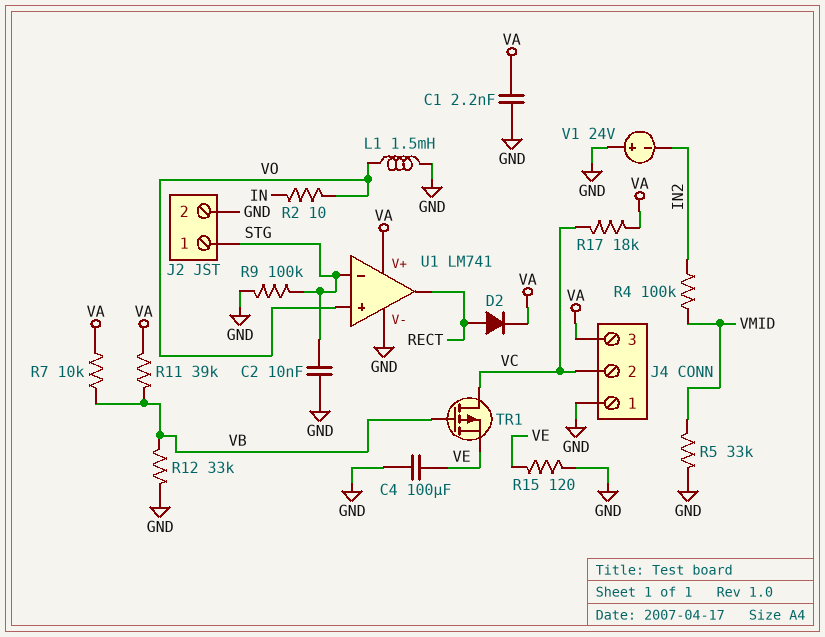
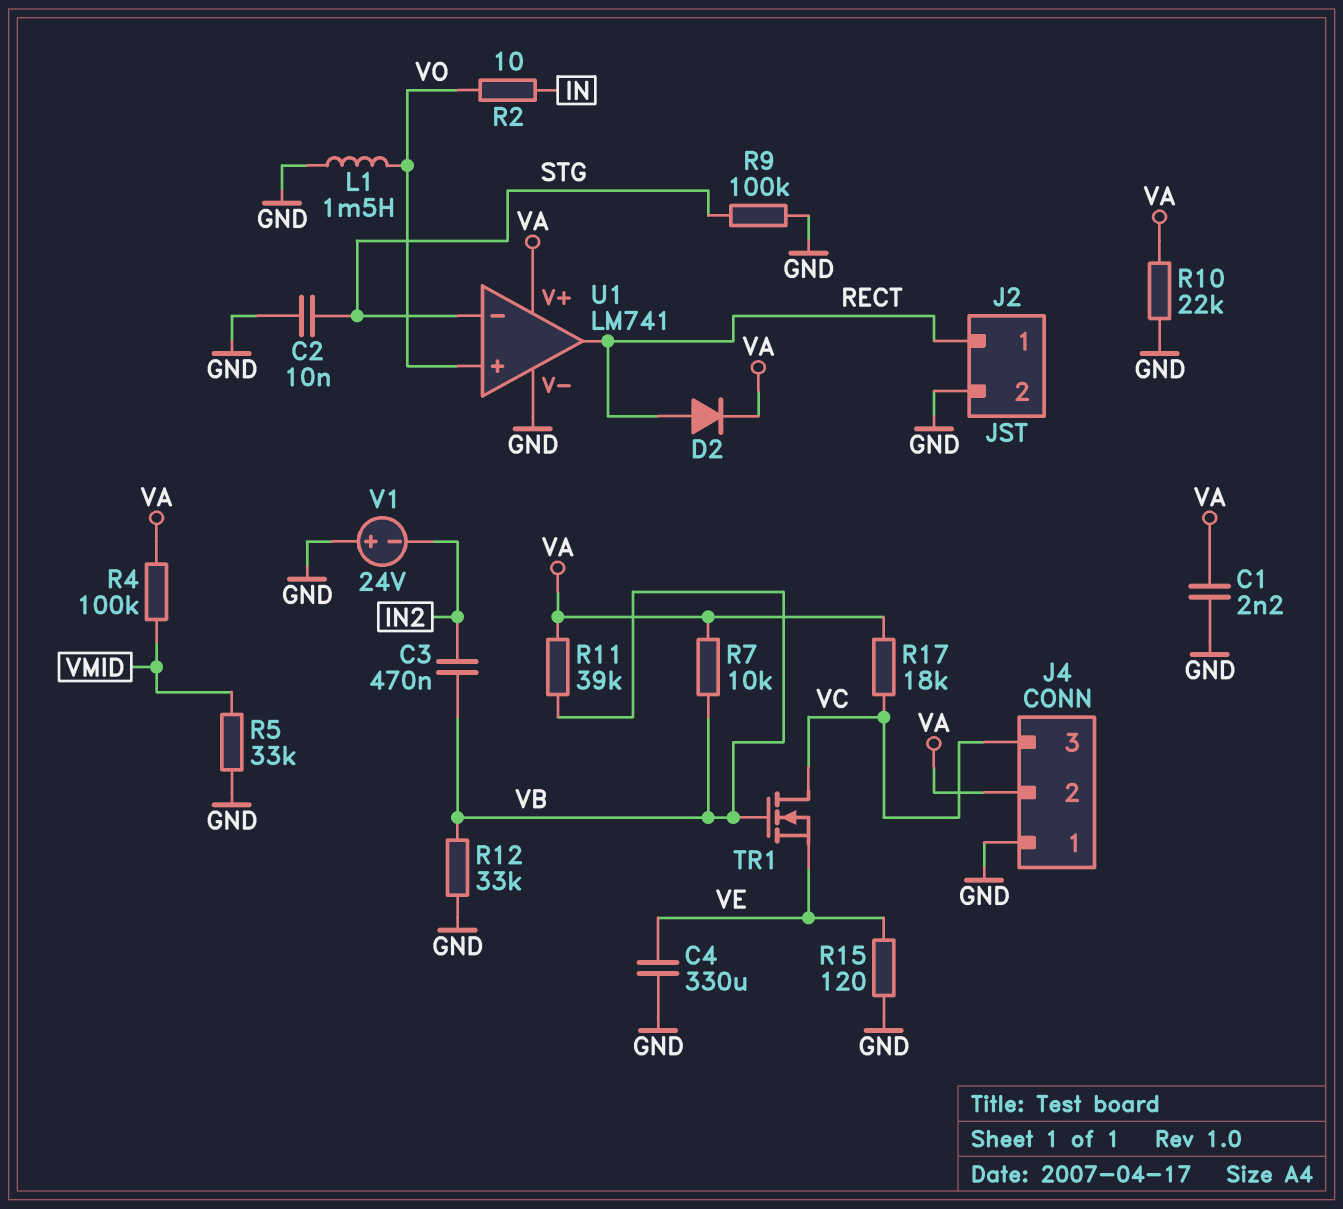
C3: none -> 470nF (IN2, VB)
C4: 100uF (GND, VE) -> 330uF (GND, VE)
J2 pin 1: STG -> RECT
J4 pin 2: VC -> VA
J4 pin 3: VA -> VC
R4: 100k (IN2, VMID) -> 100k (VA, VMID)
R10: none -> 22k (GND, VA)
TR1: PMOS (G VB, D VC, S VE) -> NMOS (G VB, D VC, S VE)

